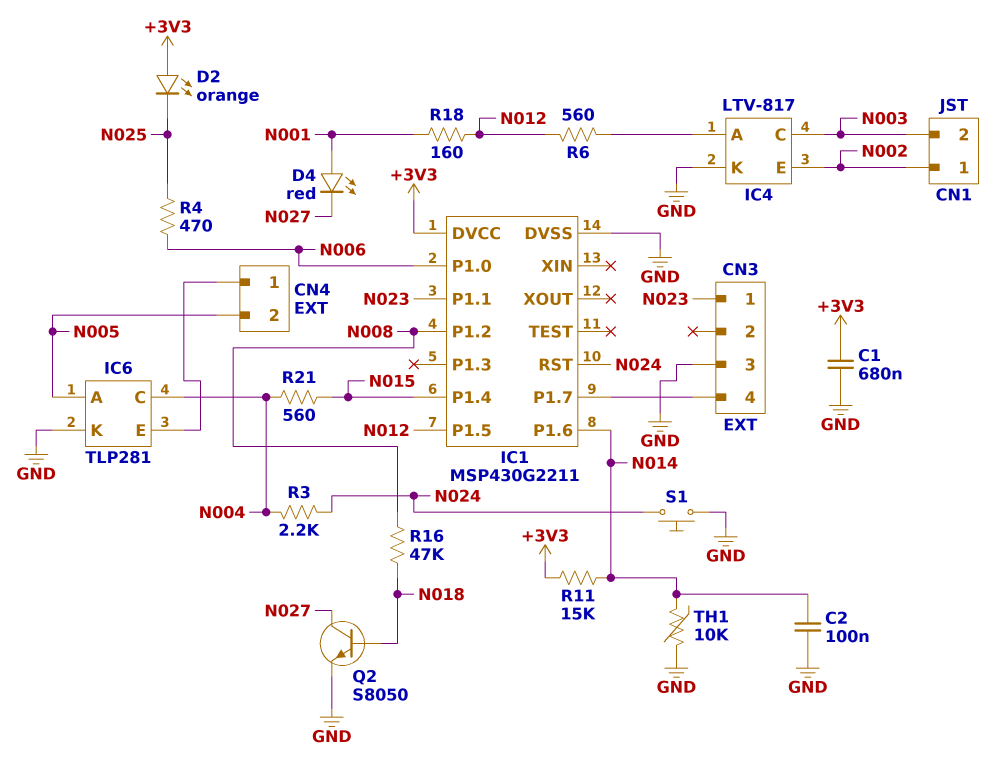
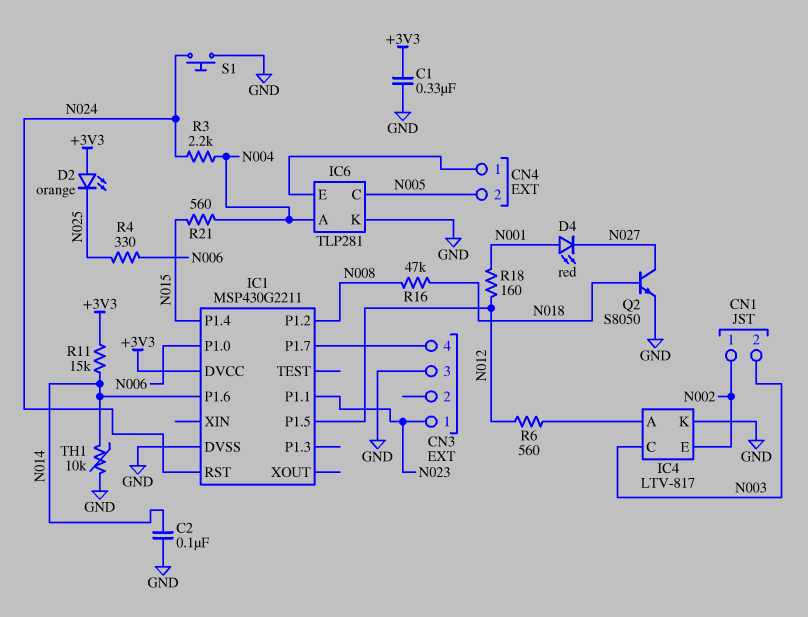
C1: 680nF (+3V3, GND) -> 330nF (+3V3, GND)
IC6 pin A: N005 -> N004
IC6 pin C: N004 -> N005
R4: 470 (N006, N025) -> 330 (N006, N025)

